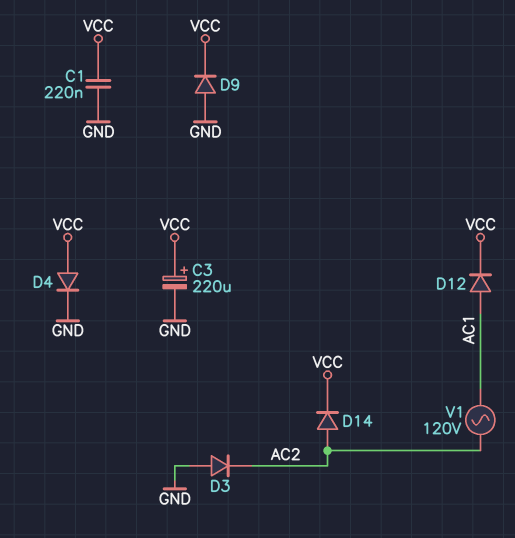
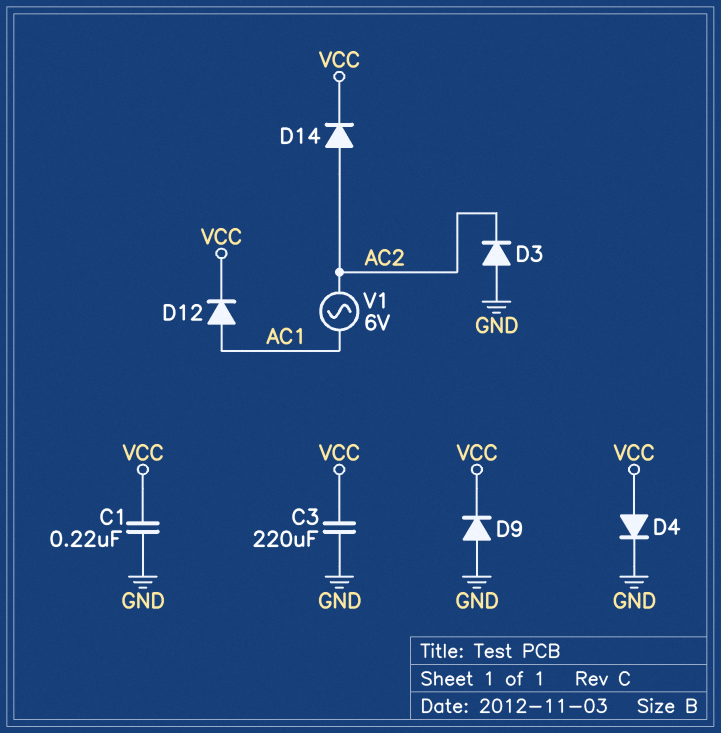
C3: 220uF (plus VCC, minus GND) -> 220uF (GND, VCC)
V1: AC 120V (AC1, AC2) -> AC 6V (AC1, AC2)

